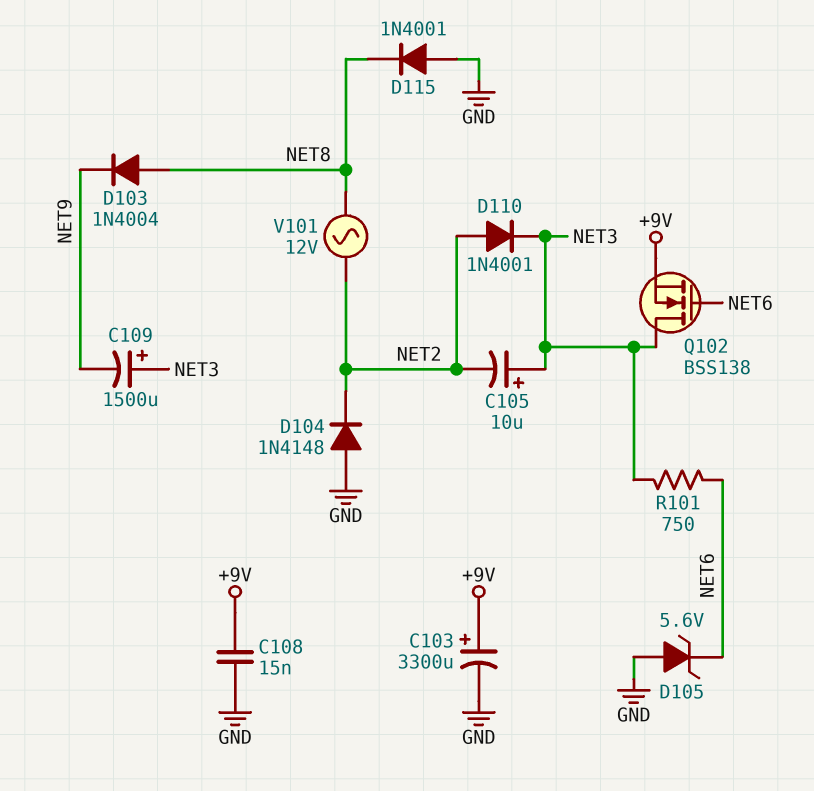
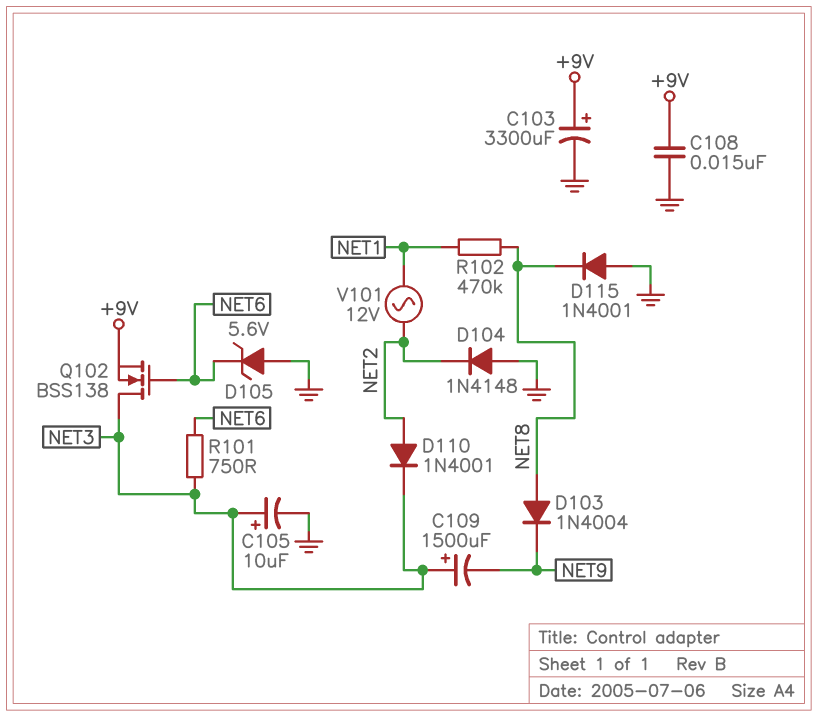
C105: 10uF (plus NET3, minus NET2) -> 10uF (plus NET3, minus GND)
R102: none -> 470k (NET1, NET8)
V101: AC 12V (NET2, NET8) -> AC 12V (NET1, NET2)

